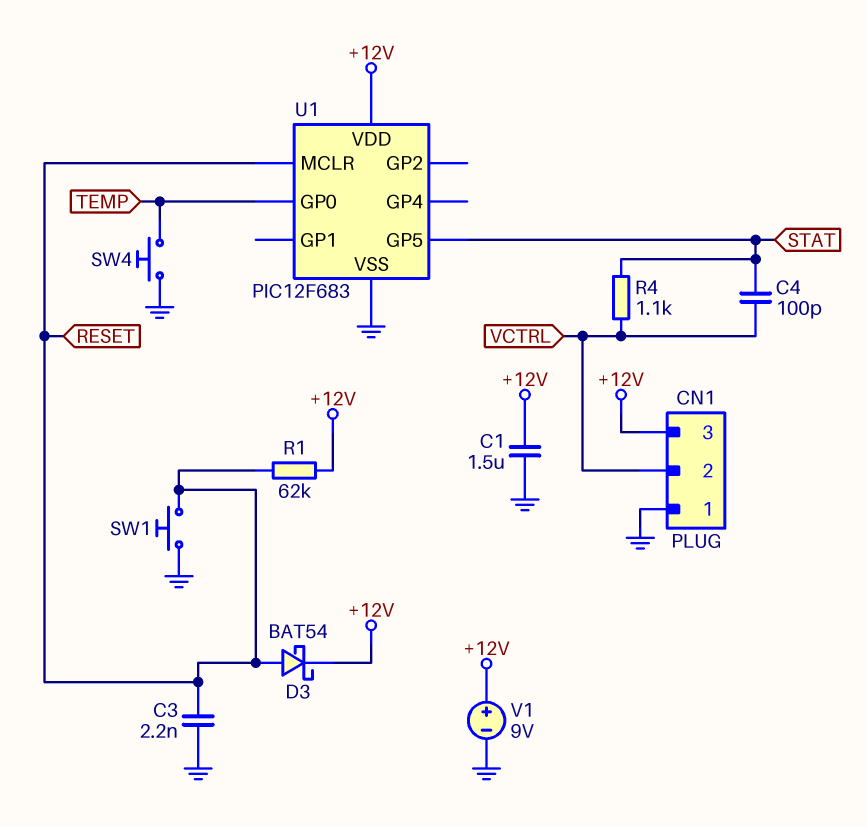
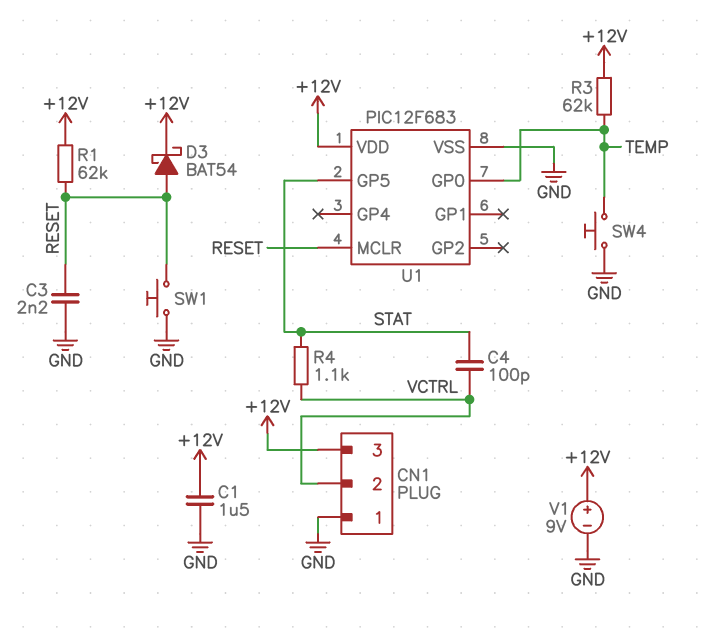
R3: none -> 62k (+12V, TEMP)

